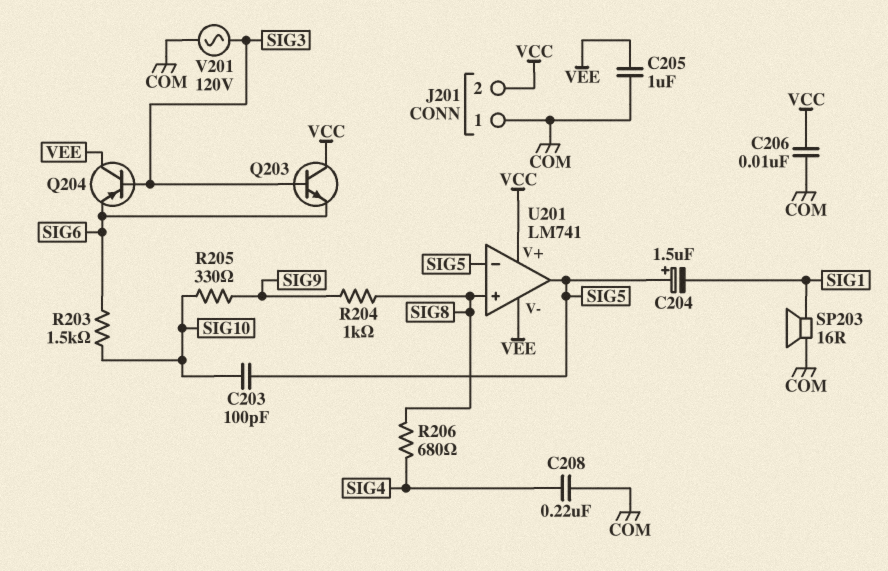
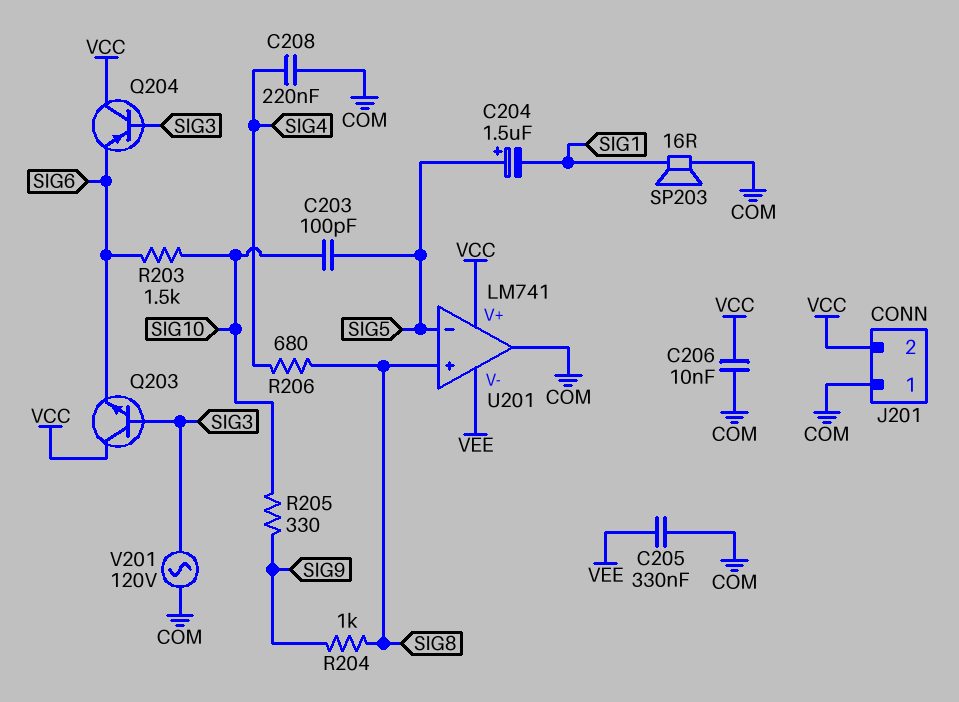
C205: 1uF (COM, VEE) -> 330nF (COM, VEE)
Q204: PNP (B SIG3, C VEE, E SIG6) -> PNP (B SIG3, C VCC, E SIG6)
U201 pin out: SIG5 -> COM

